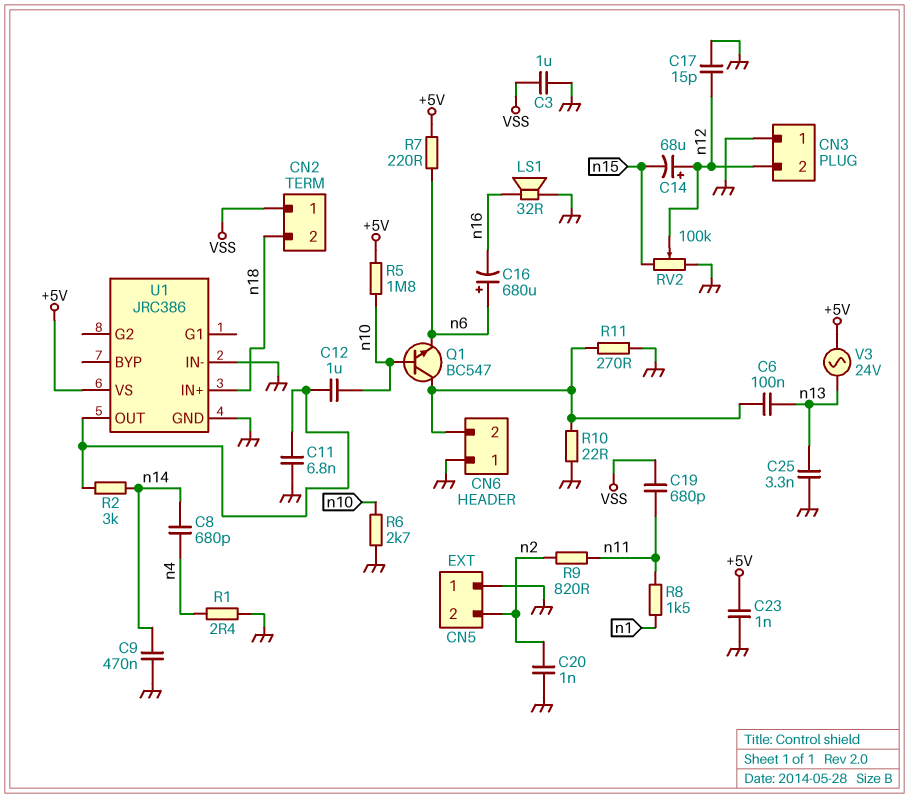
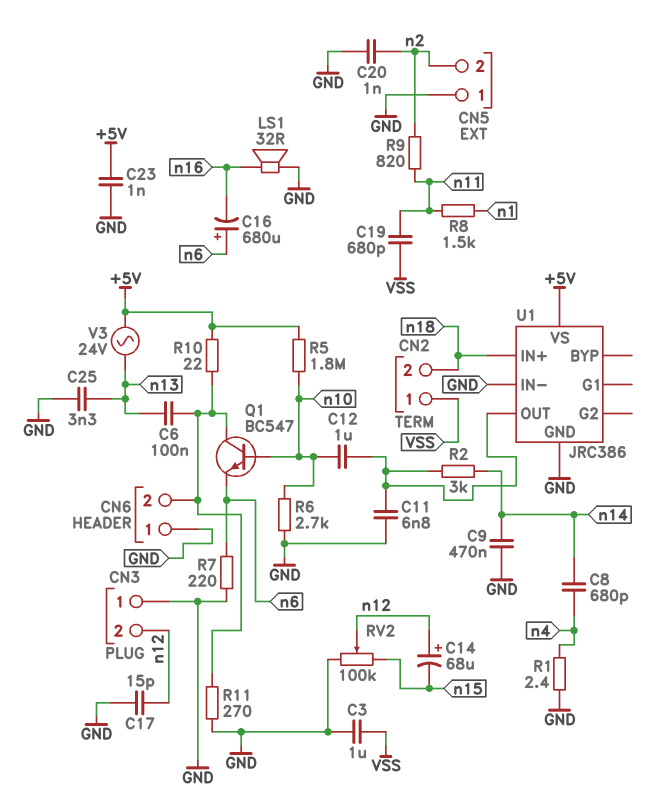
R7: 220 (+5V, n6) -> 220 (GND, n6)
R10: 22 (CN6/2, GND) -> 22 (+5V, CN6/2)

